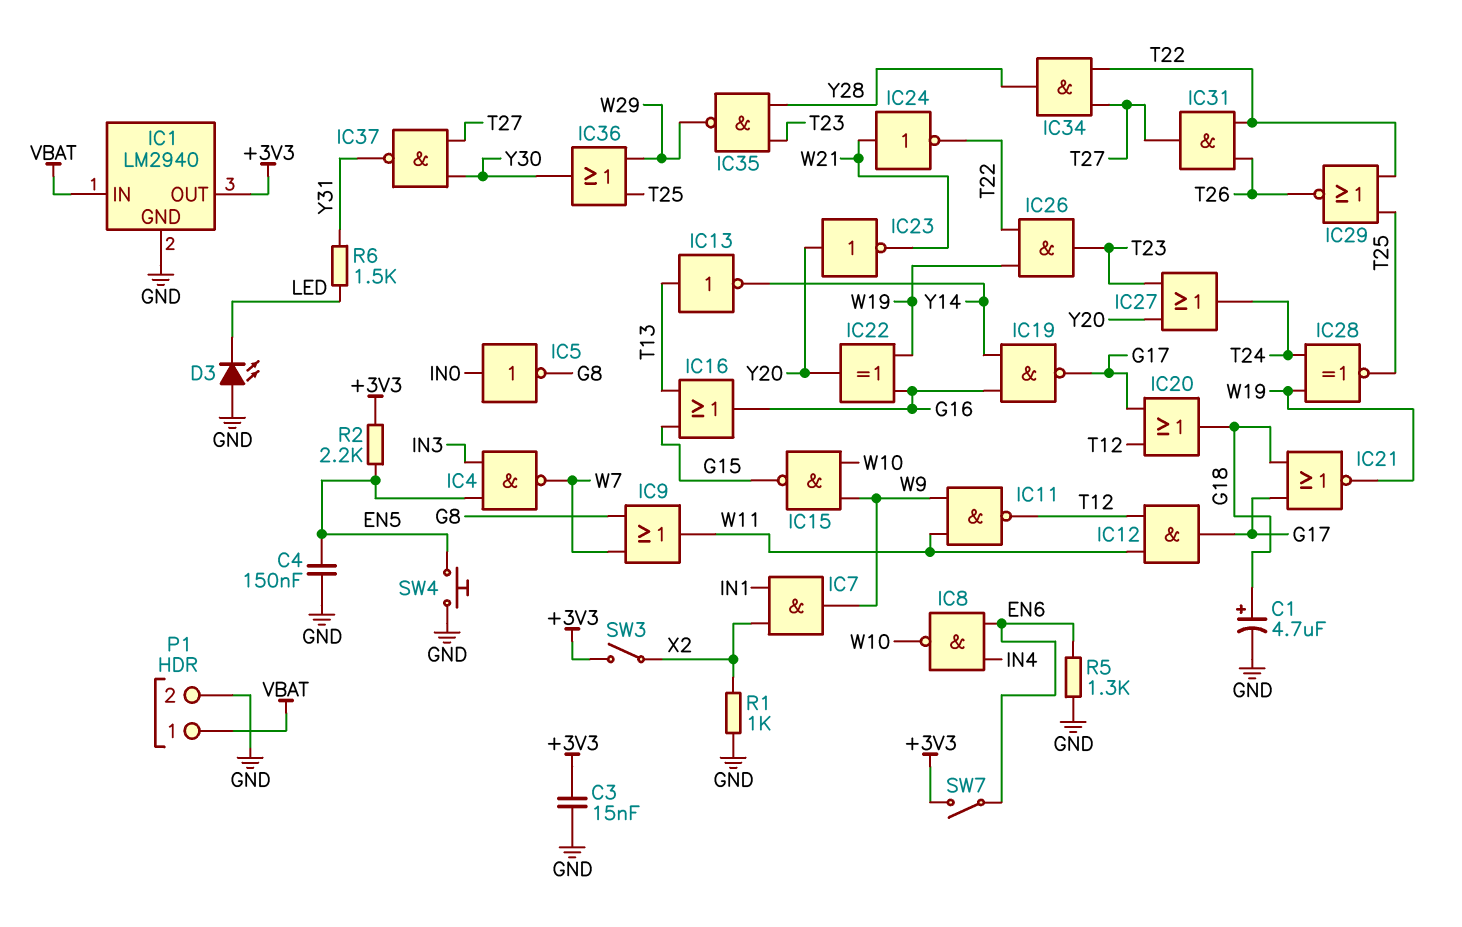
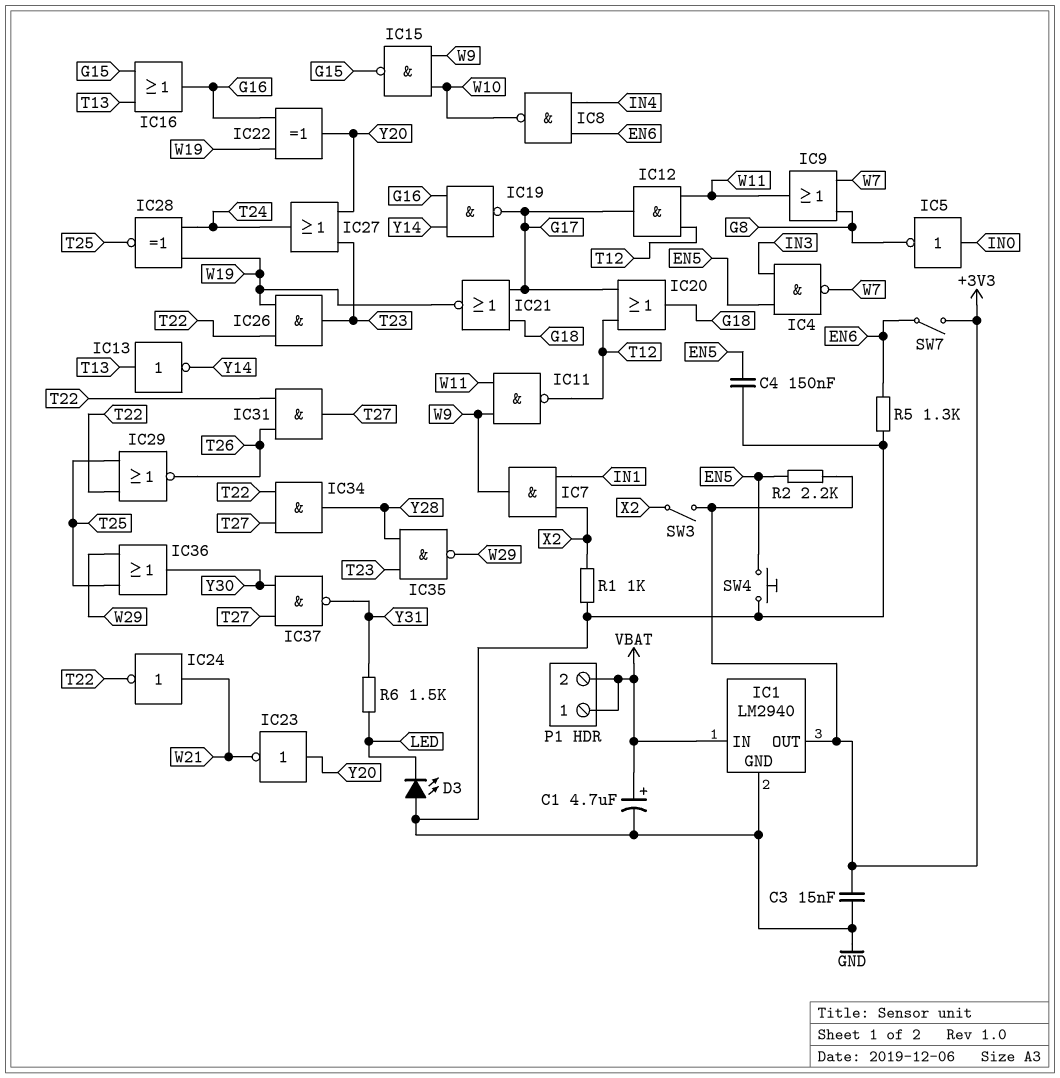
C1: 4.7uF (plus G18, minus GND) -> 4.7uF (plus VBAT, minus GND)
P1 pin 2: GND -> VBAT

